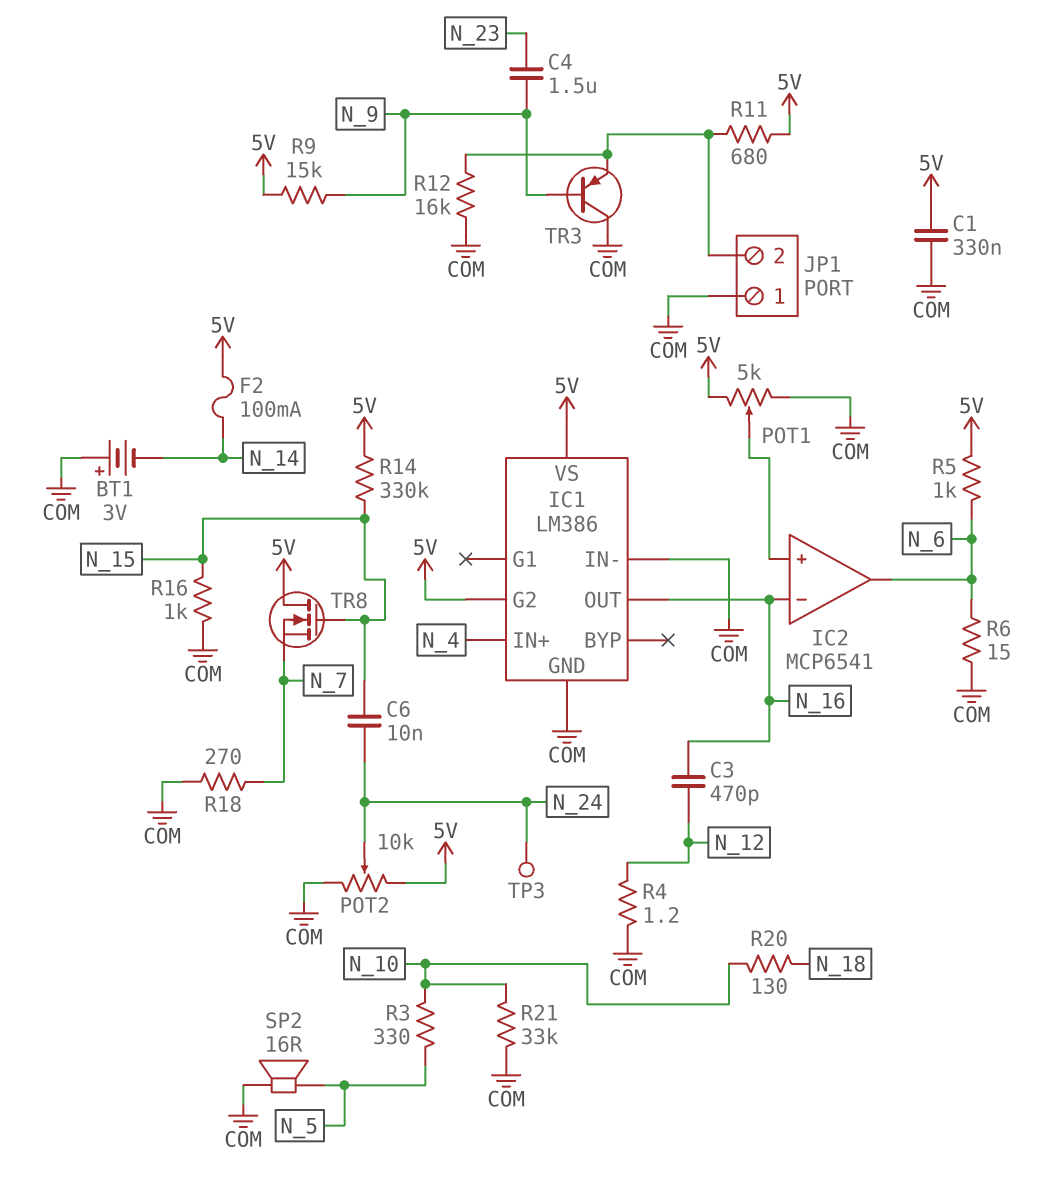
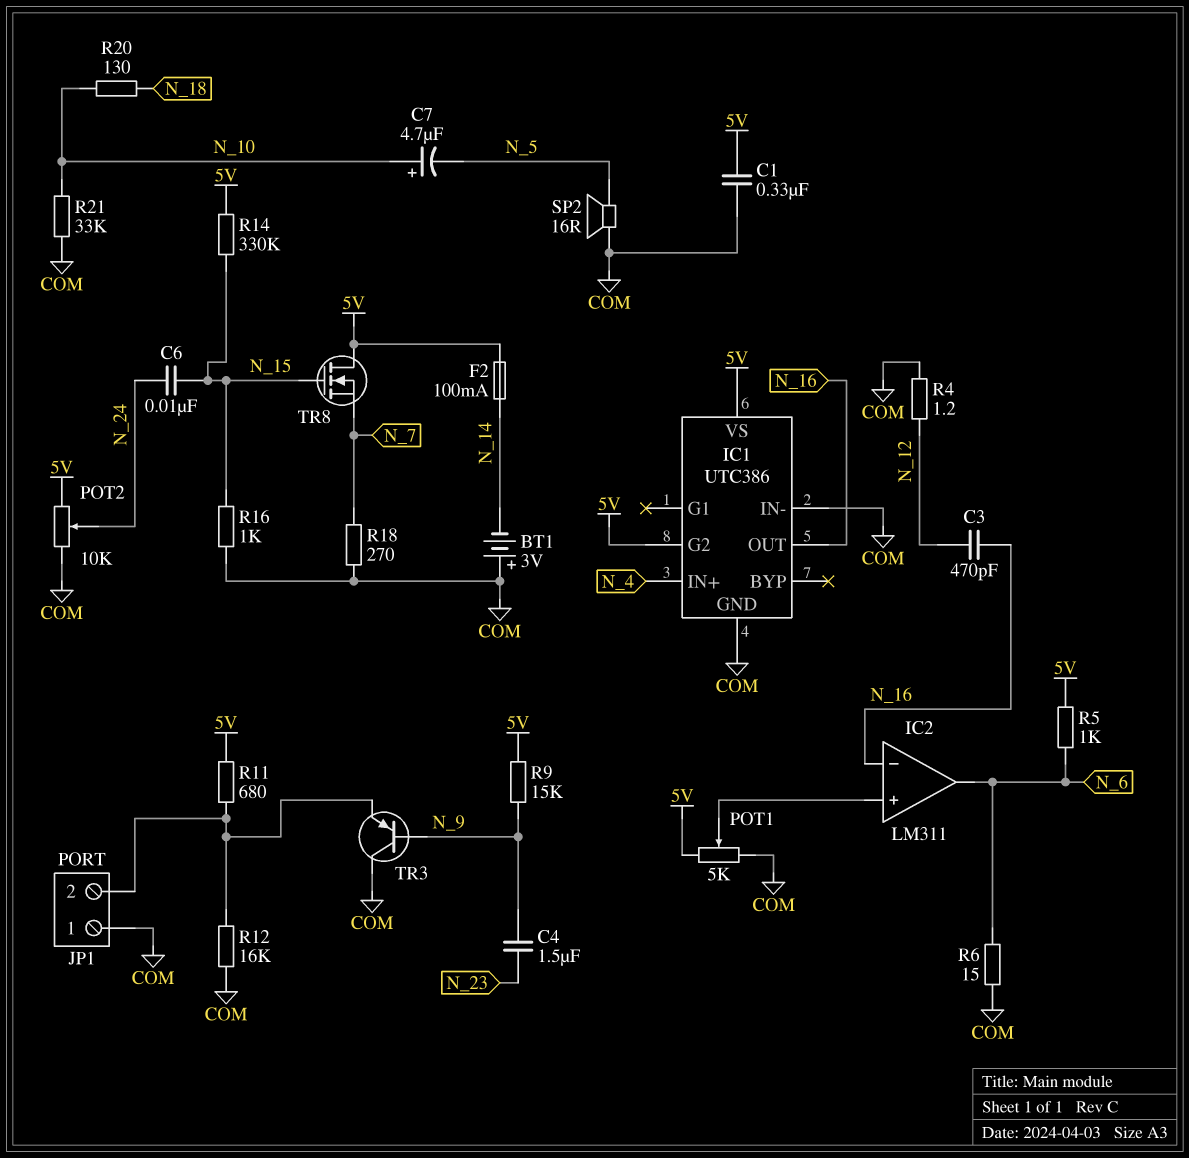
C7: none -> 4.7uF (plus N_10, minus N_5)
IC1: LM386 -> UTC386
IC2: MCP6541 -> LM311
R3: 330 (N_5, N_10) -> none
TP3: test point (N_24) -> none

